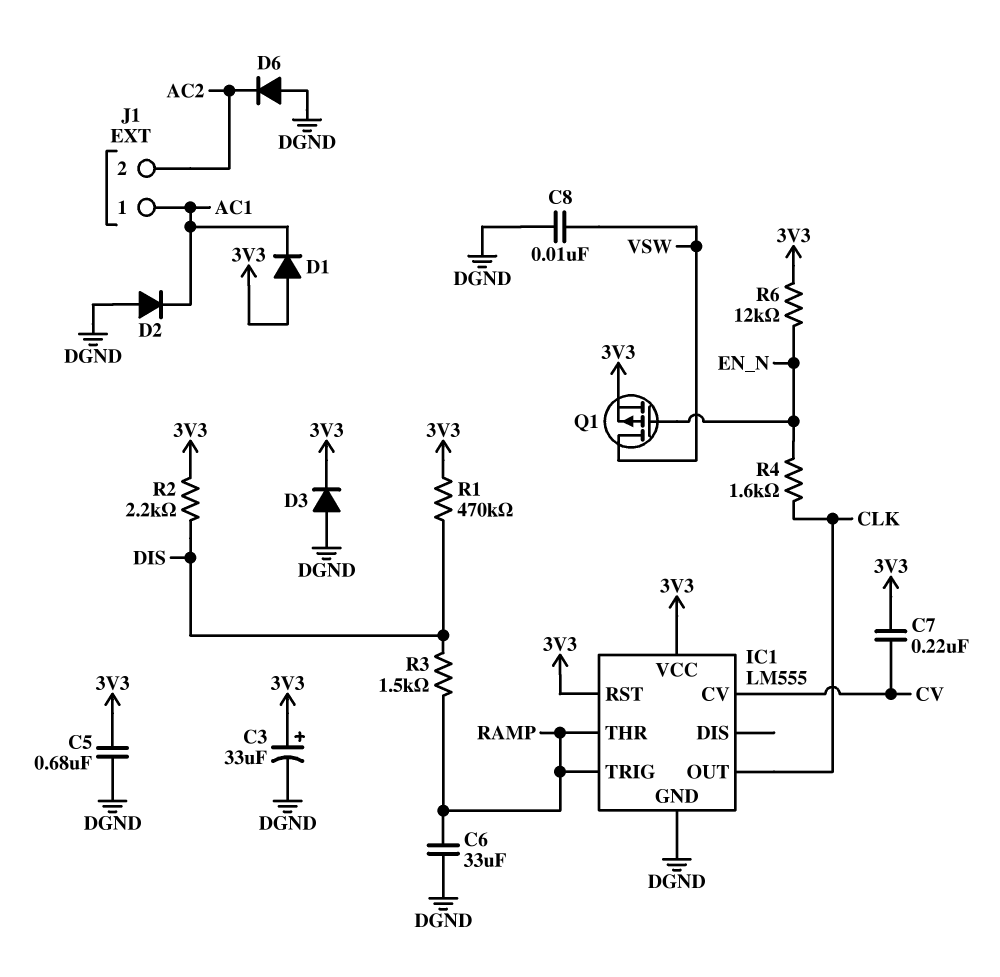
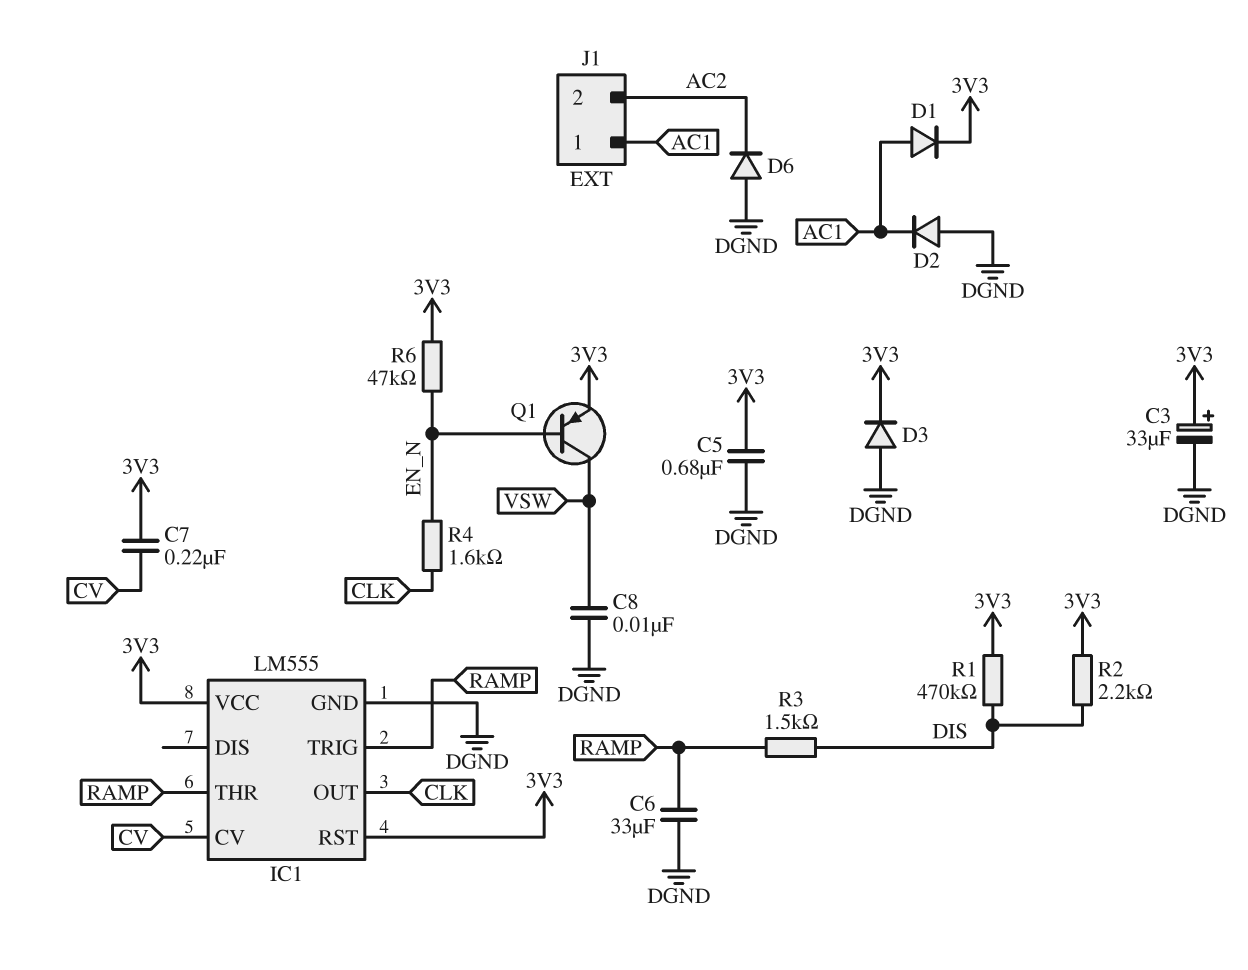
D1: diode (A 3V3, K AC1) -> diode (A AC1, K 3V3)
Q1: PMOS (G EN_N, D VSW, S 3V3) -> PNP (B EN_N, C VSW, E 3V3)
R6: 12k (3V3, EN_N) -> 47k (3V3, EN_N)

